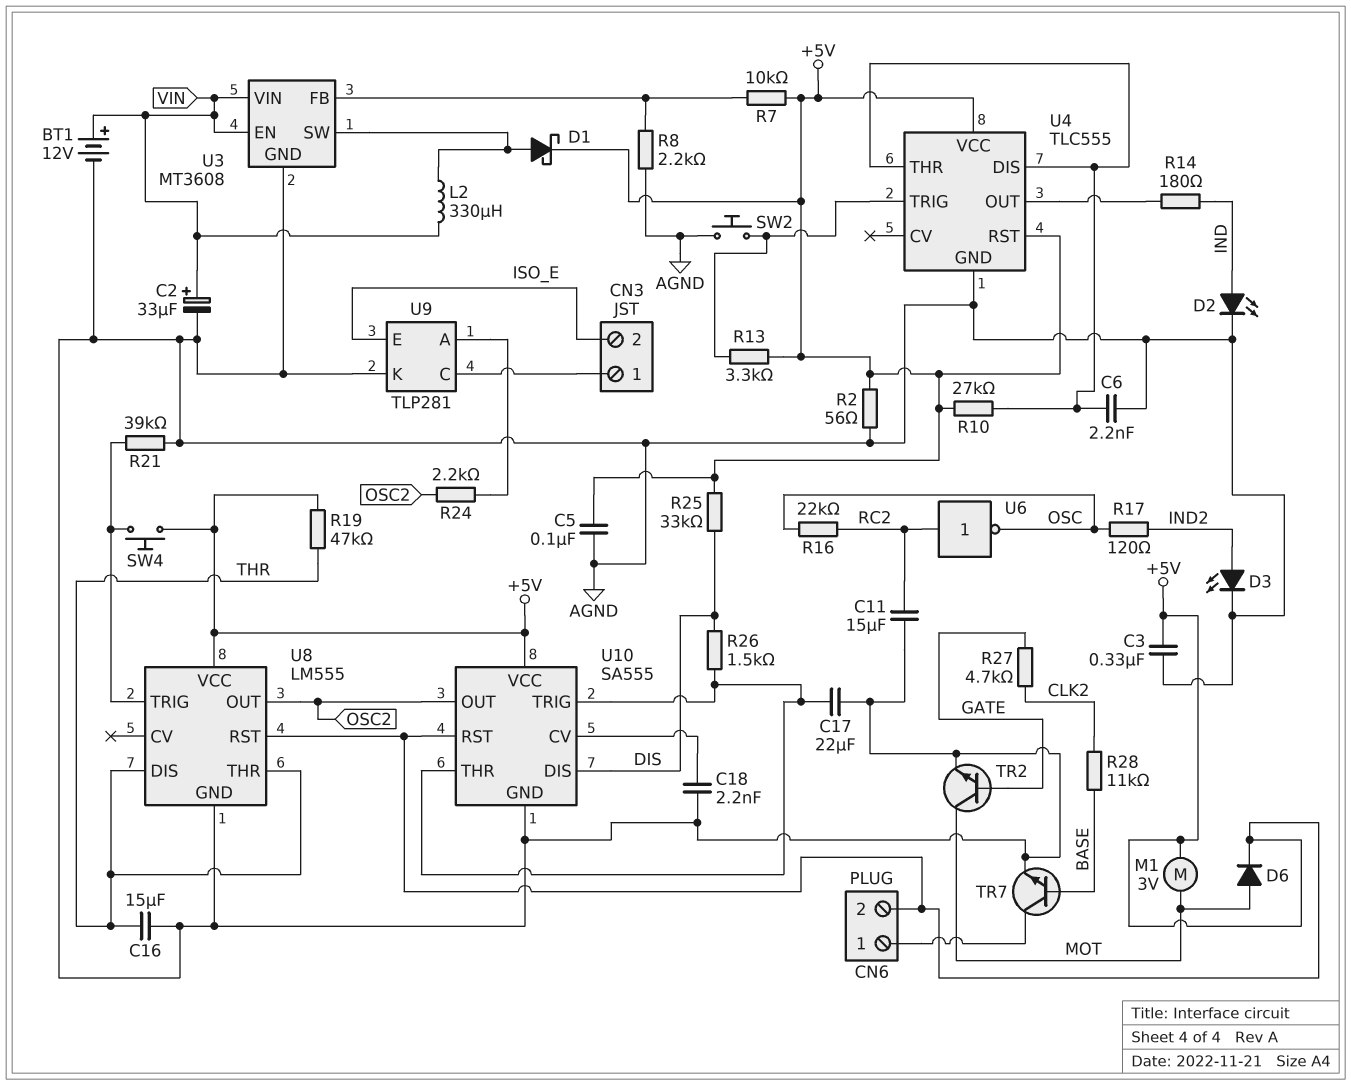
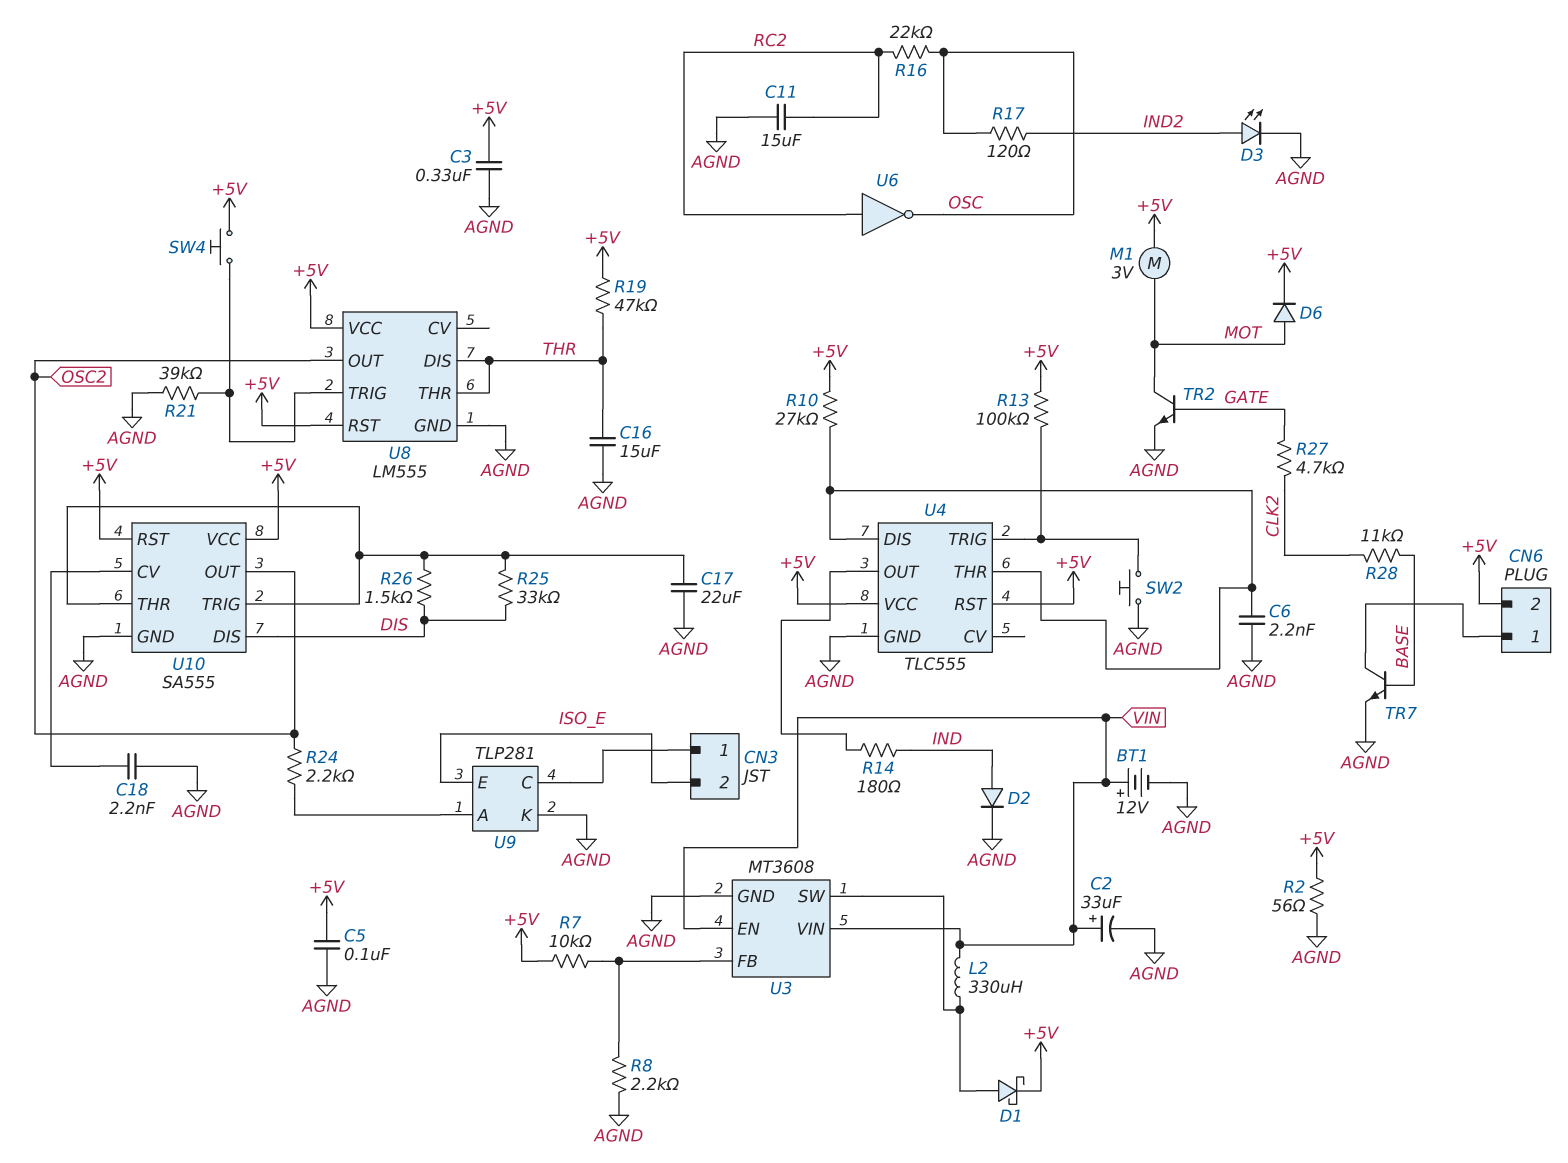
D2: LED (A IND, K AGND) -> diode (A IND, K AGND)
R13: 3.3k (+5V, U4/TRIG) -> 100k (+5V, U4/TRIG)
R25: 33k (+5V, DIS) -> 33k (DIS, U10/THR)

